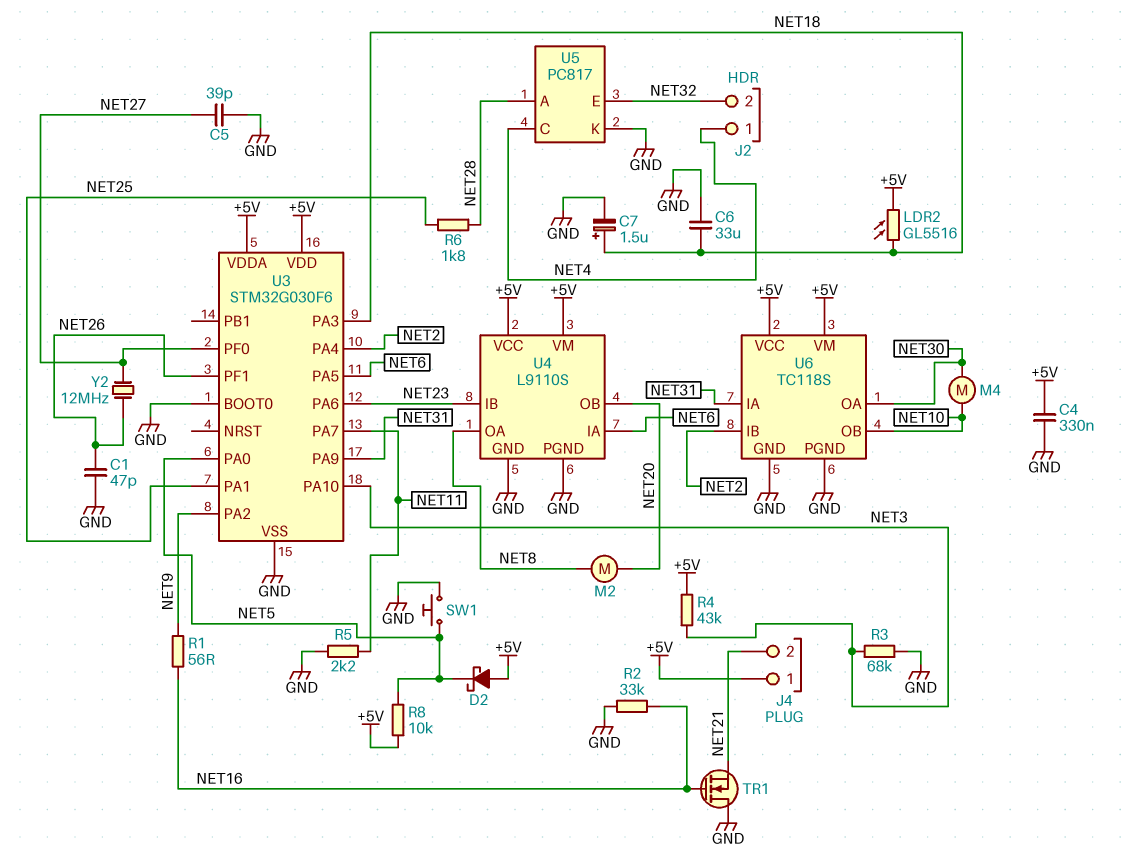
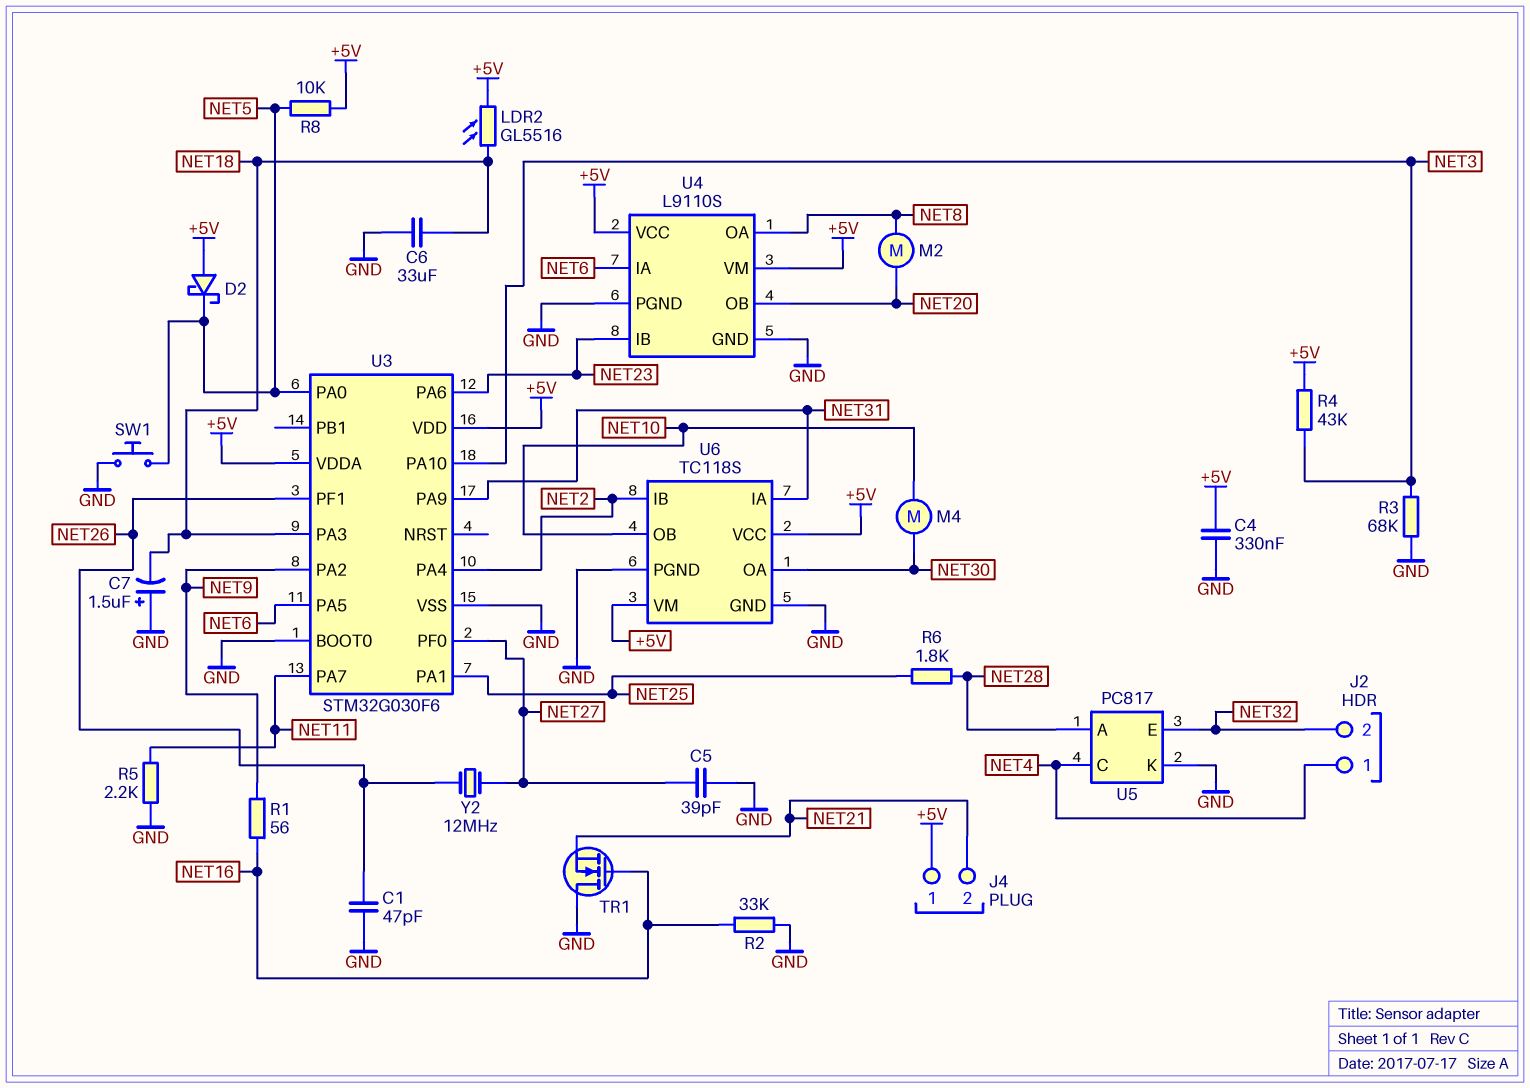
C7: 1.5uF (plus NET18, minus GND) -> 1.5uF (plus GND, minus NET18)

